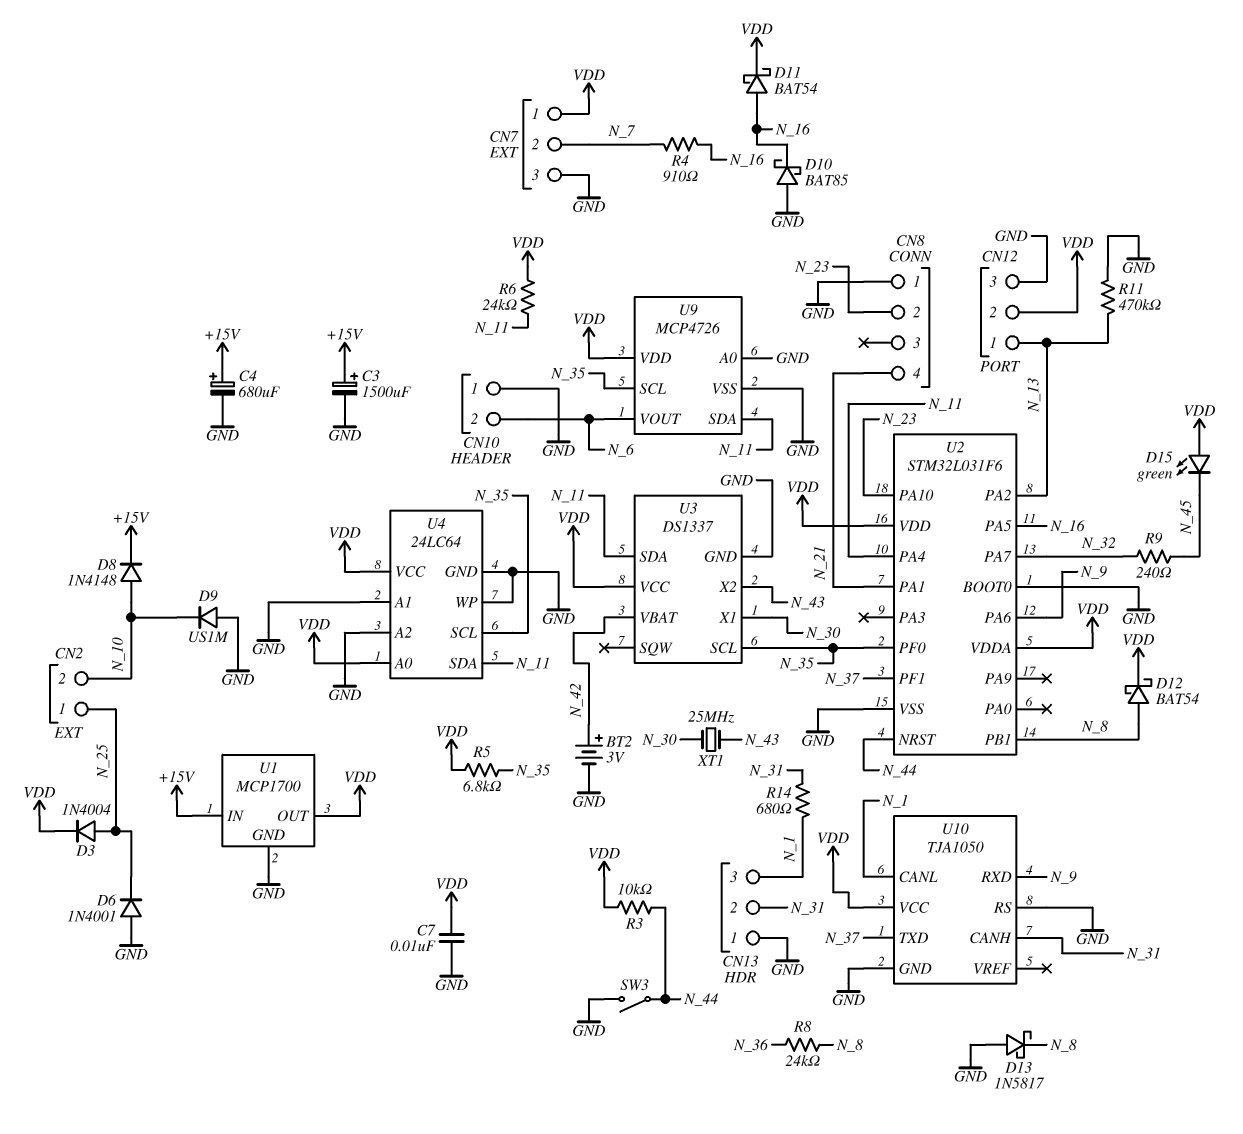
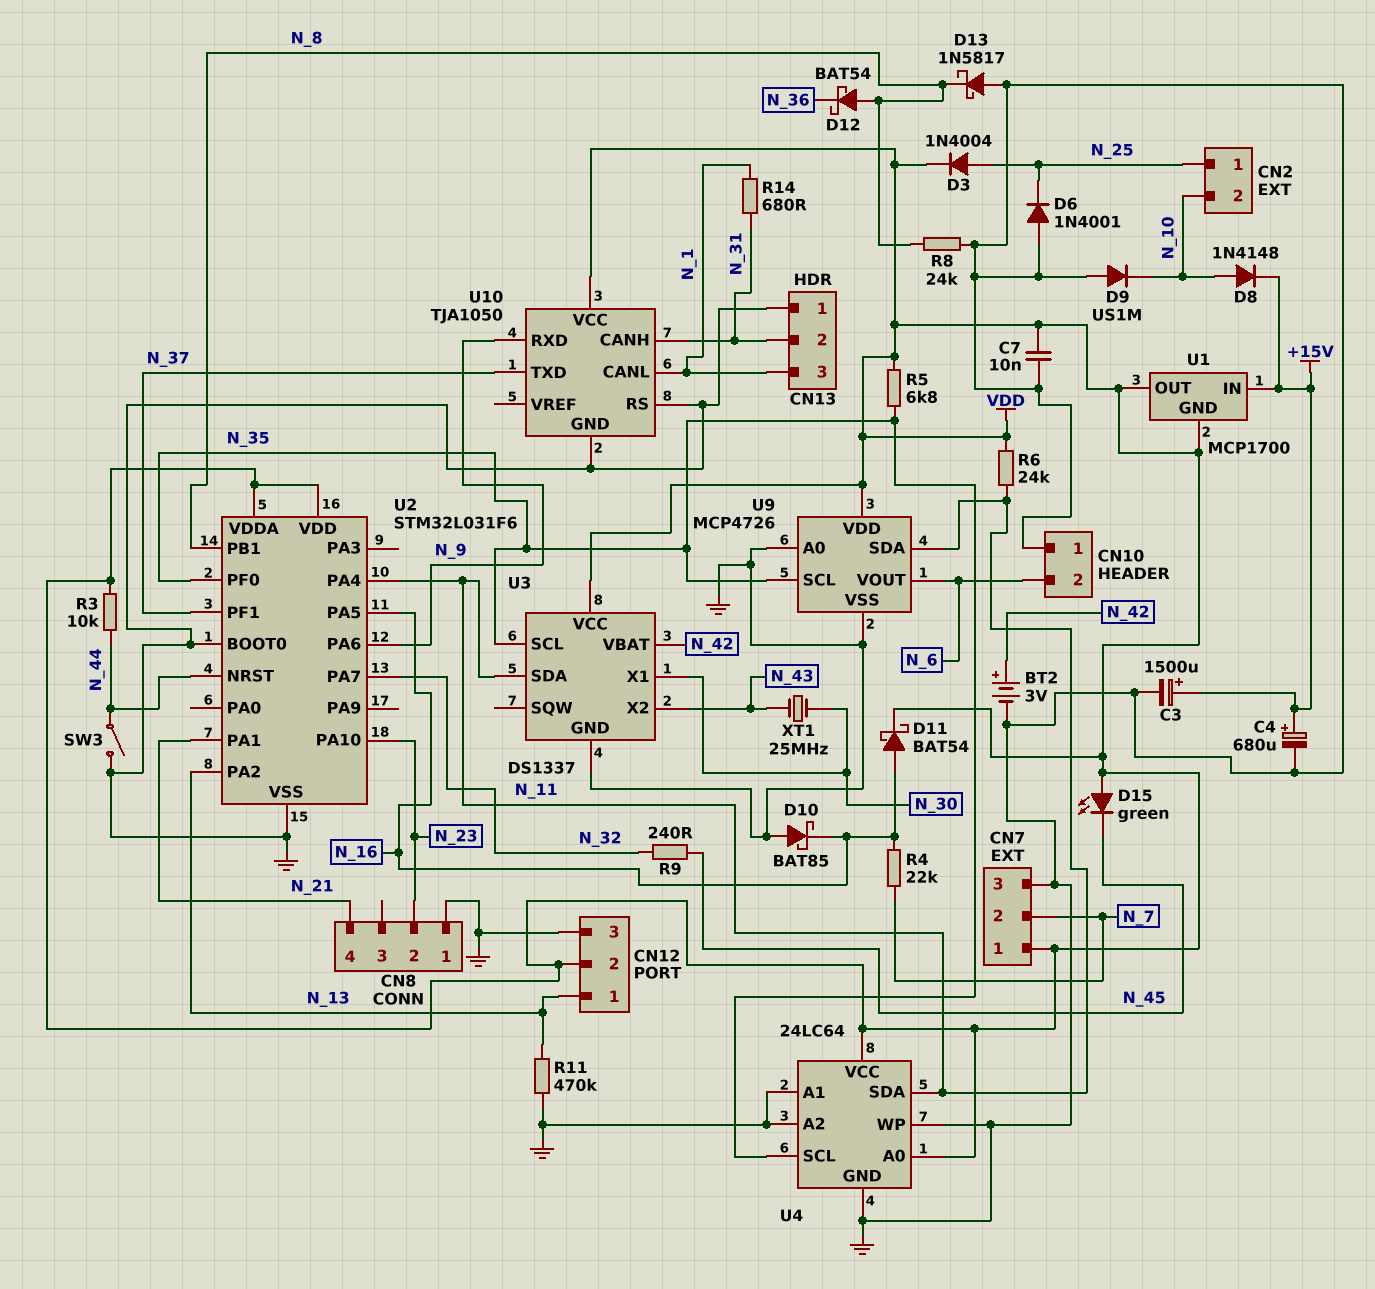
D12: schottky BAT54 (A N_8, K VDD) -> schottky BAT54 (A N_8, K N_36)
R4: 910 (N_7, N_16) -> 22k (N_7, N_16)
R8: 24k (N_8, N_36) -> 24k (GND, N_8)
U1 pin GND: GND -> VDD

